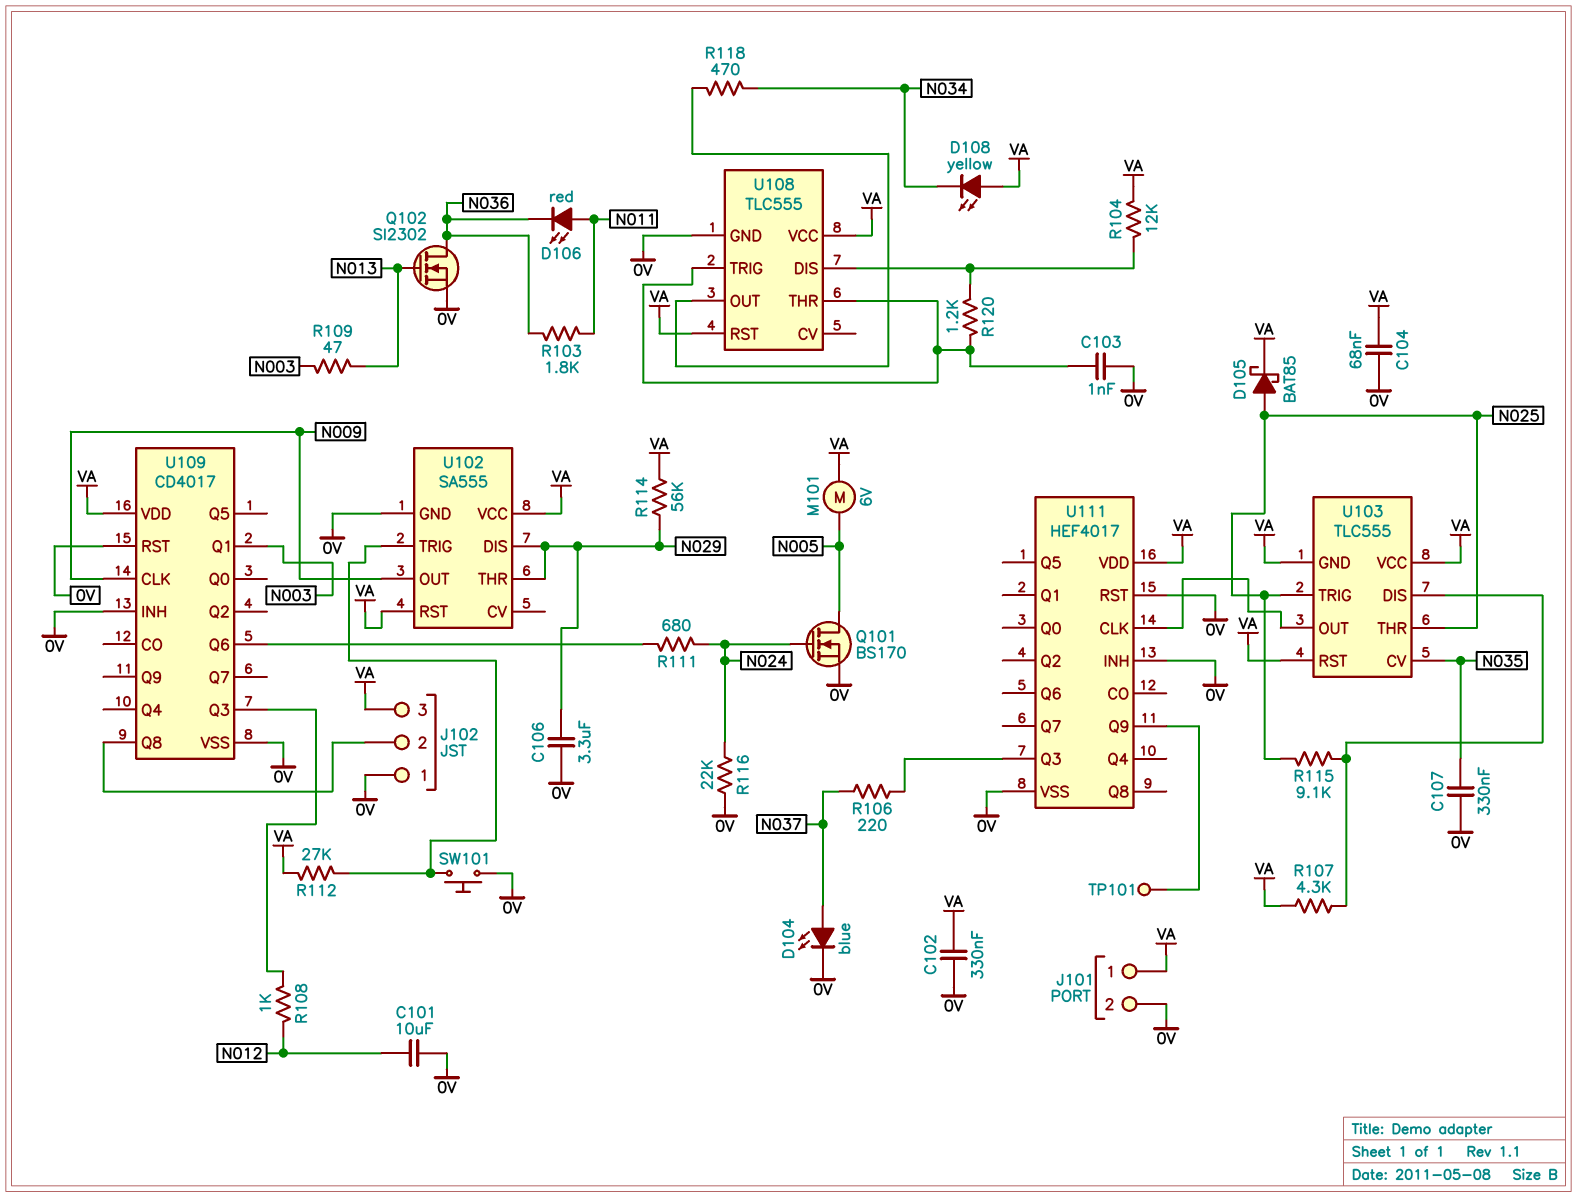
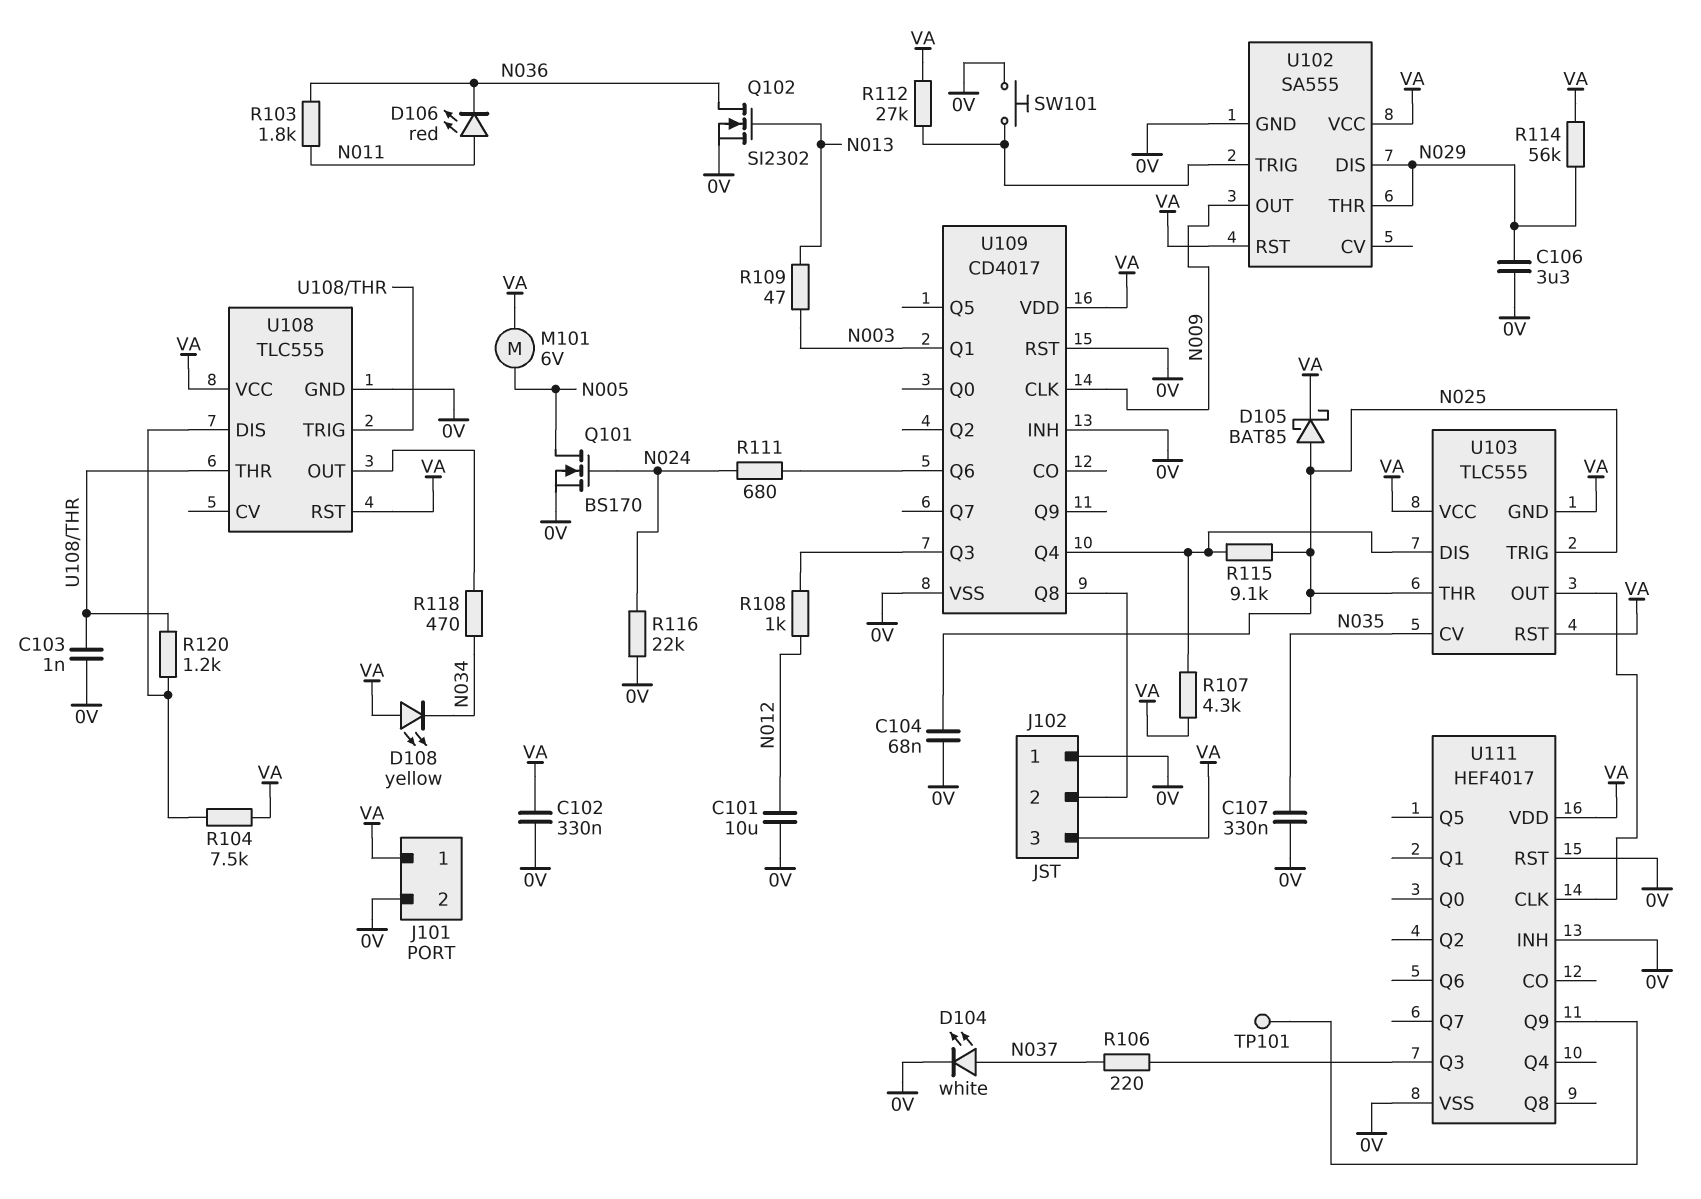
C104: 68nF (0V, VA) -> 68nF (0V, N025)
D104: LED blue (A N037, K 0V) -> LED white (A N037, K 0V)
R104: 12k (U108/DIS, VA) -> 7.5k (U108/DIS, VA)
U109 pin Q4: none -> U103/DIS

